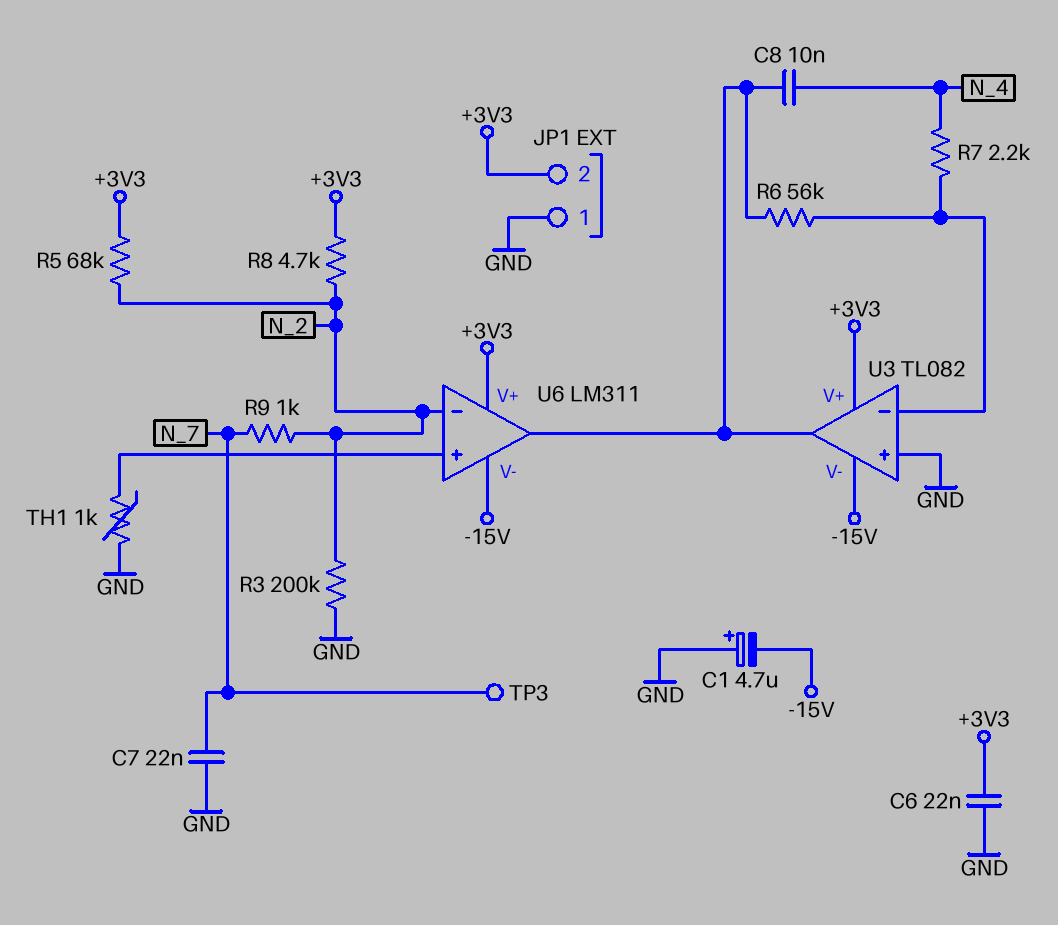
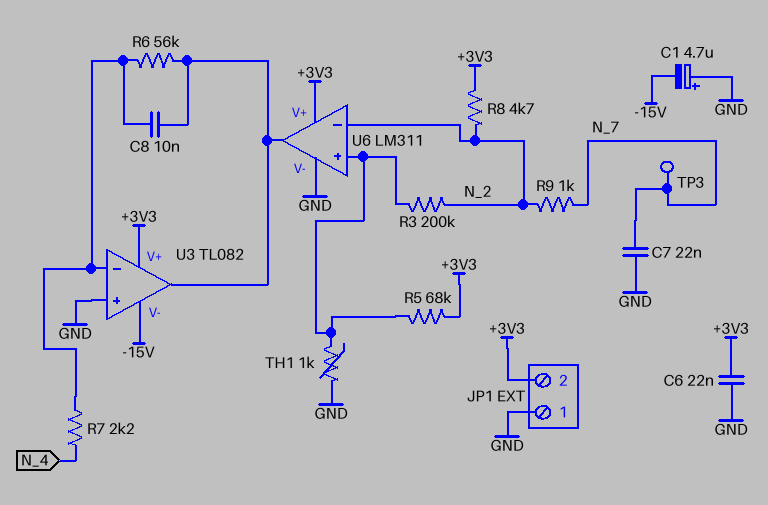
C8: 10nF (N_4, U3/out) -> 10nF (U3/in-, U3/out)
R3: 200k (GND, N_2) -> 200k (N_2, U6/in+)
R5: 68k (+3V3, N_2) -> 68k (+3V3, U6/in+)
U6 pin V-: -15V -> GND

